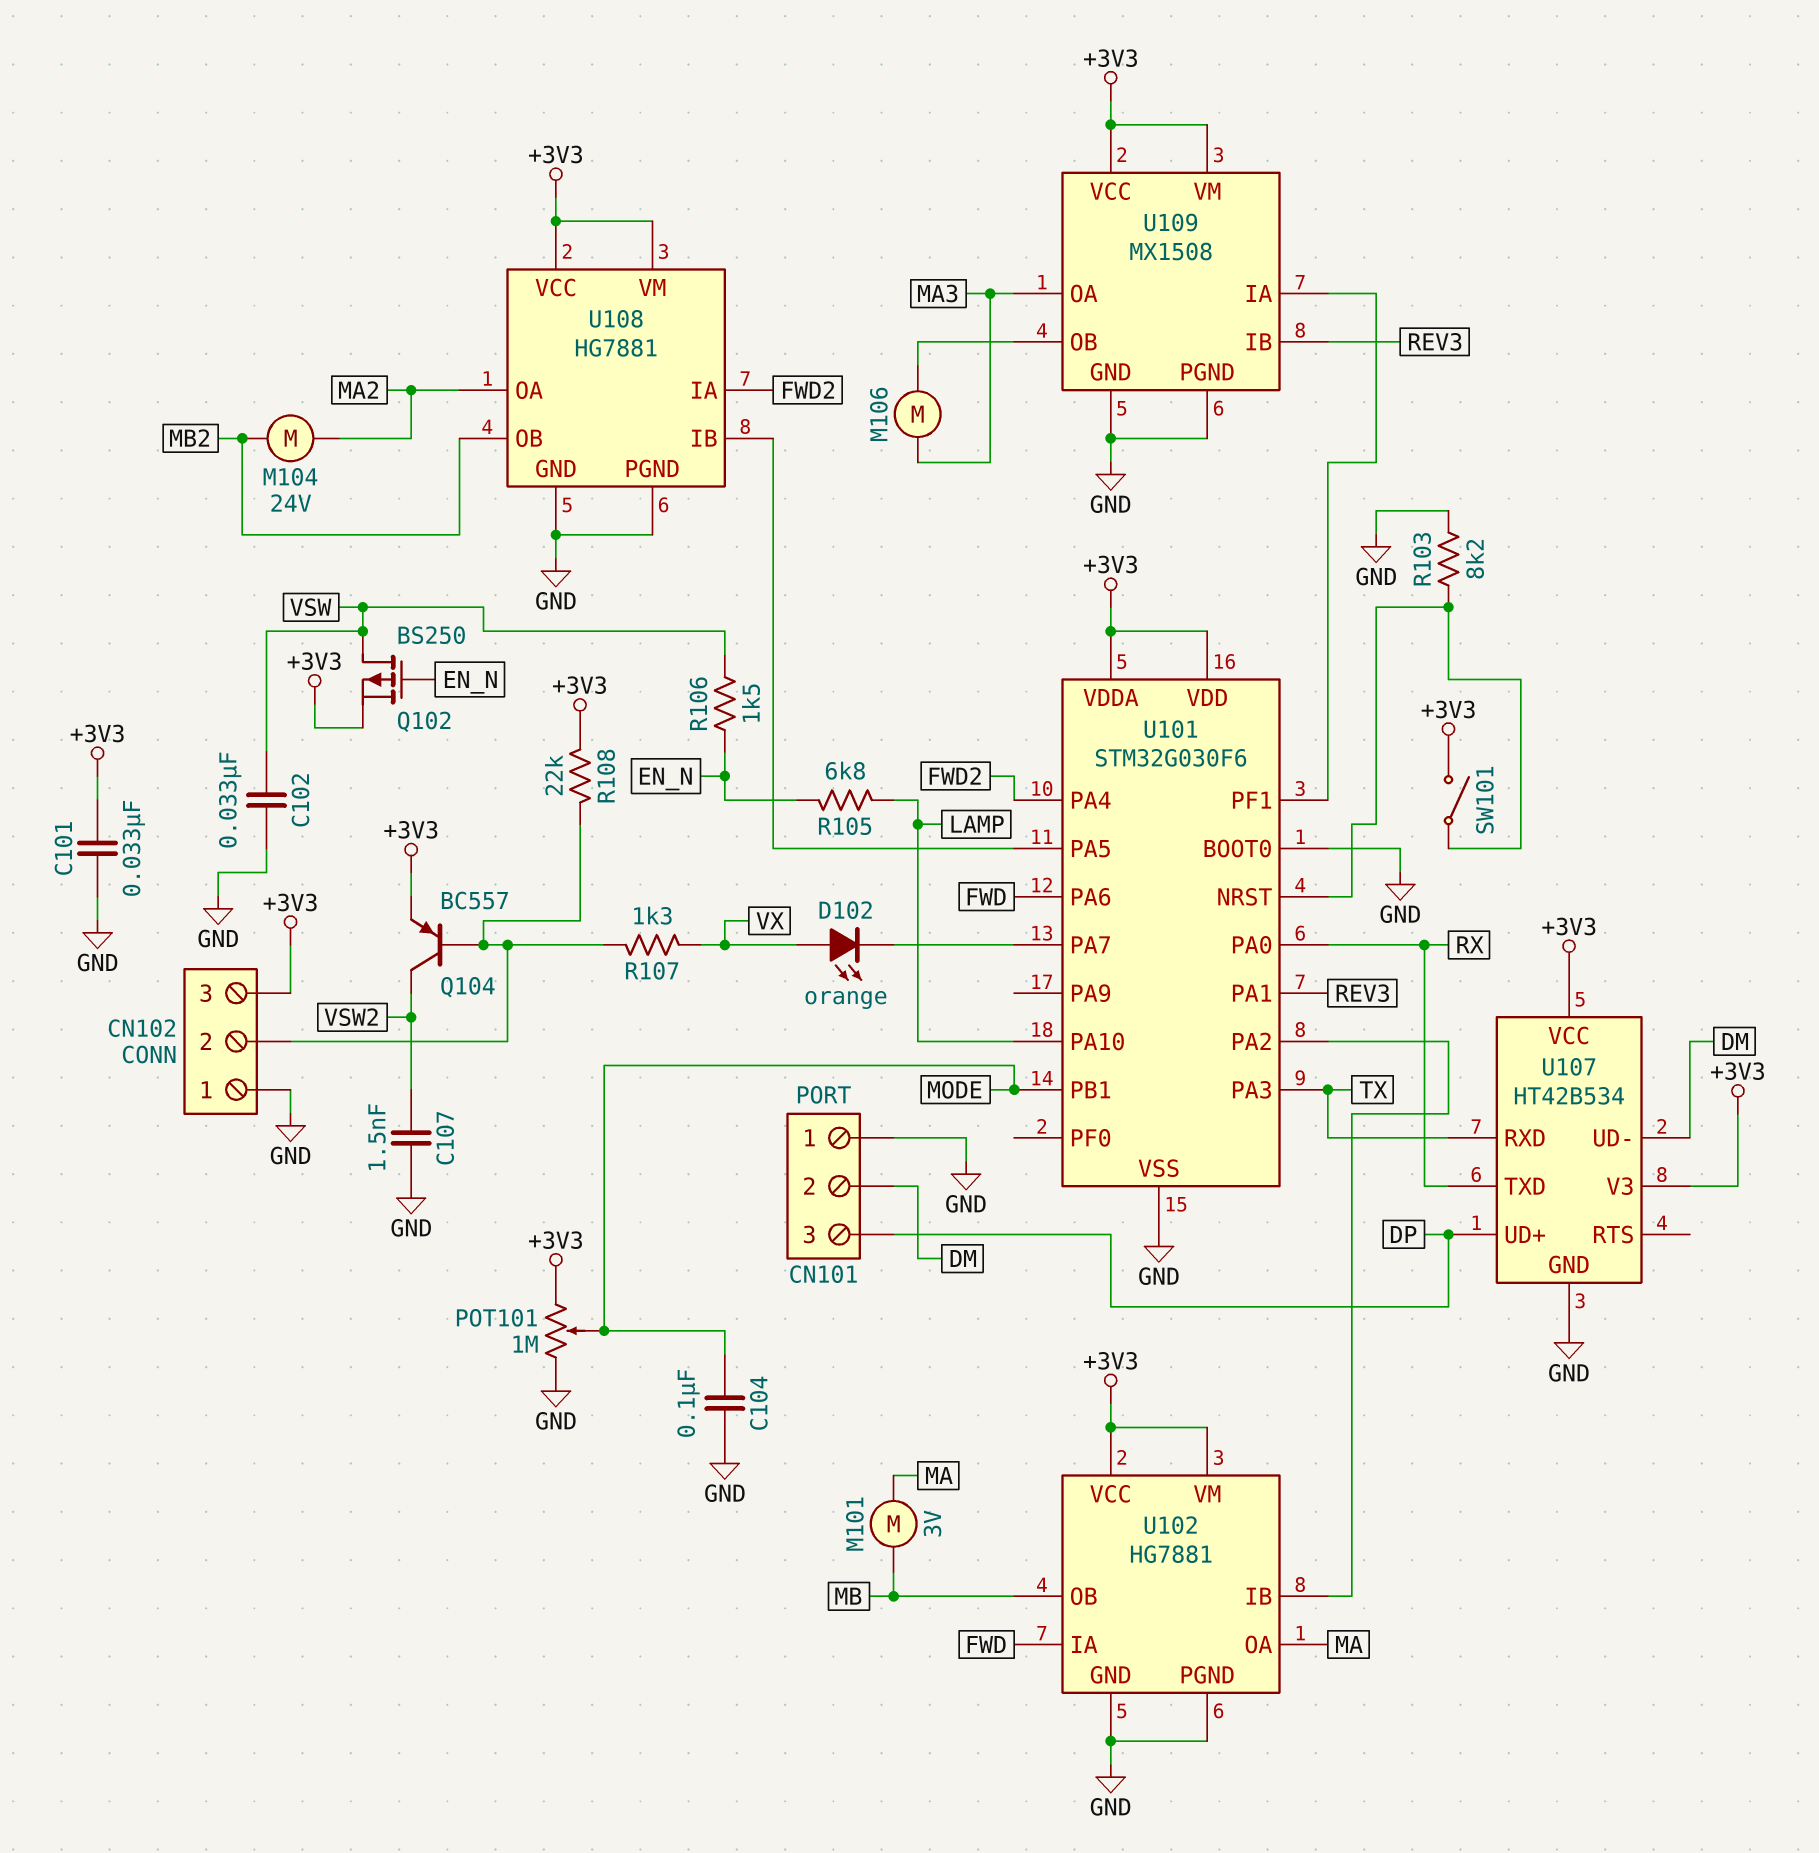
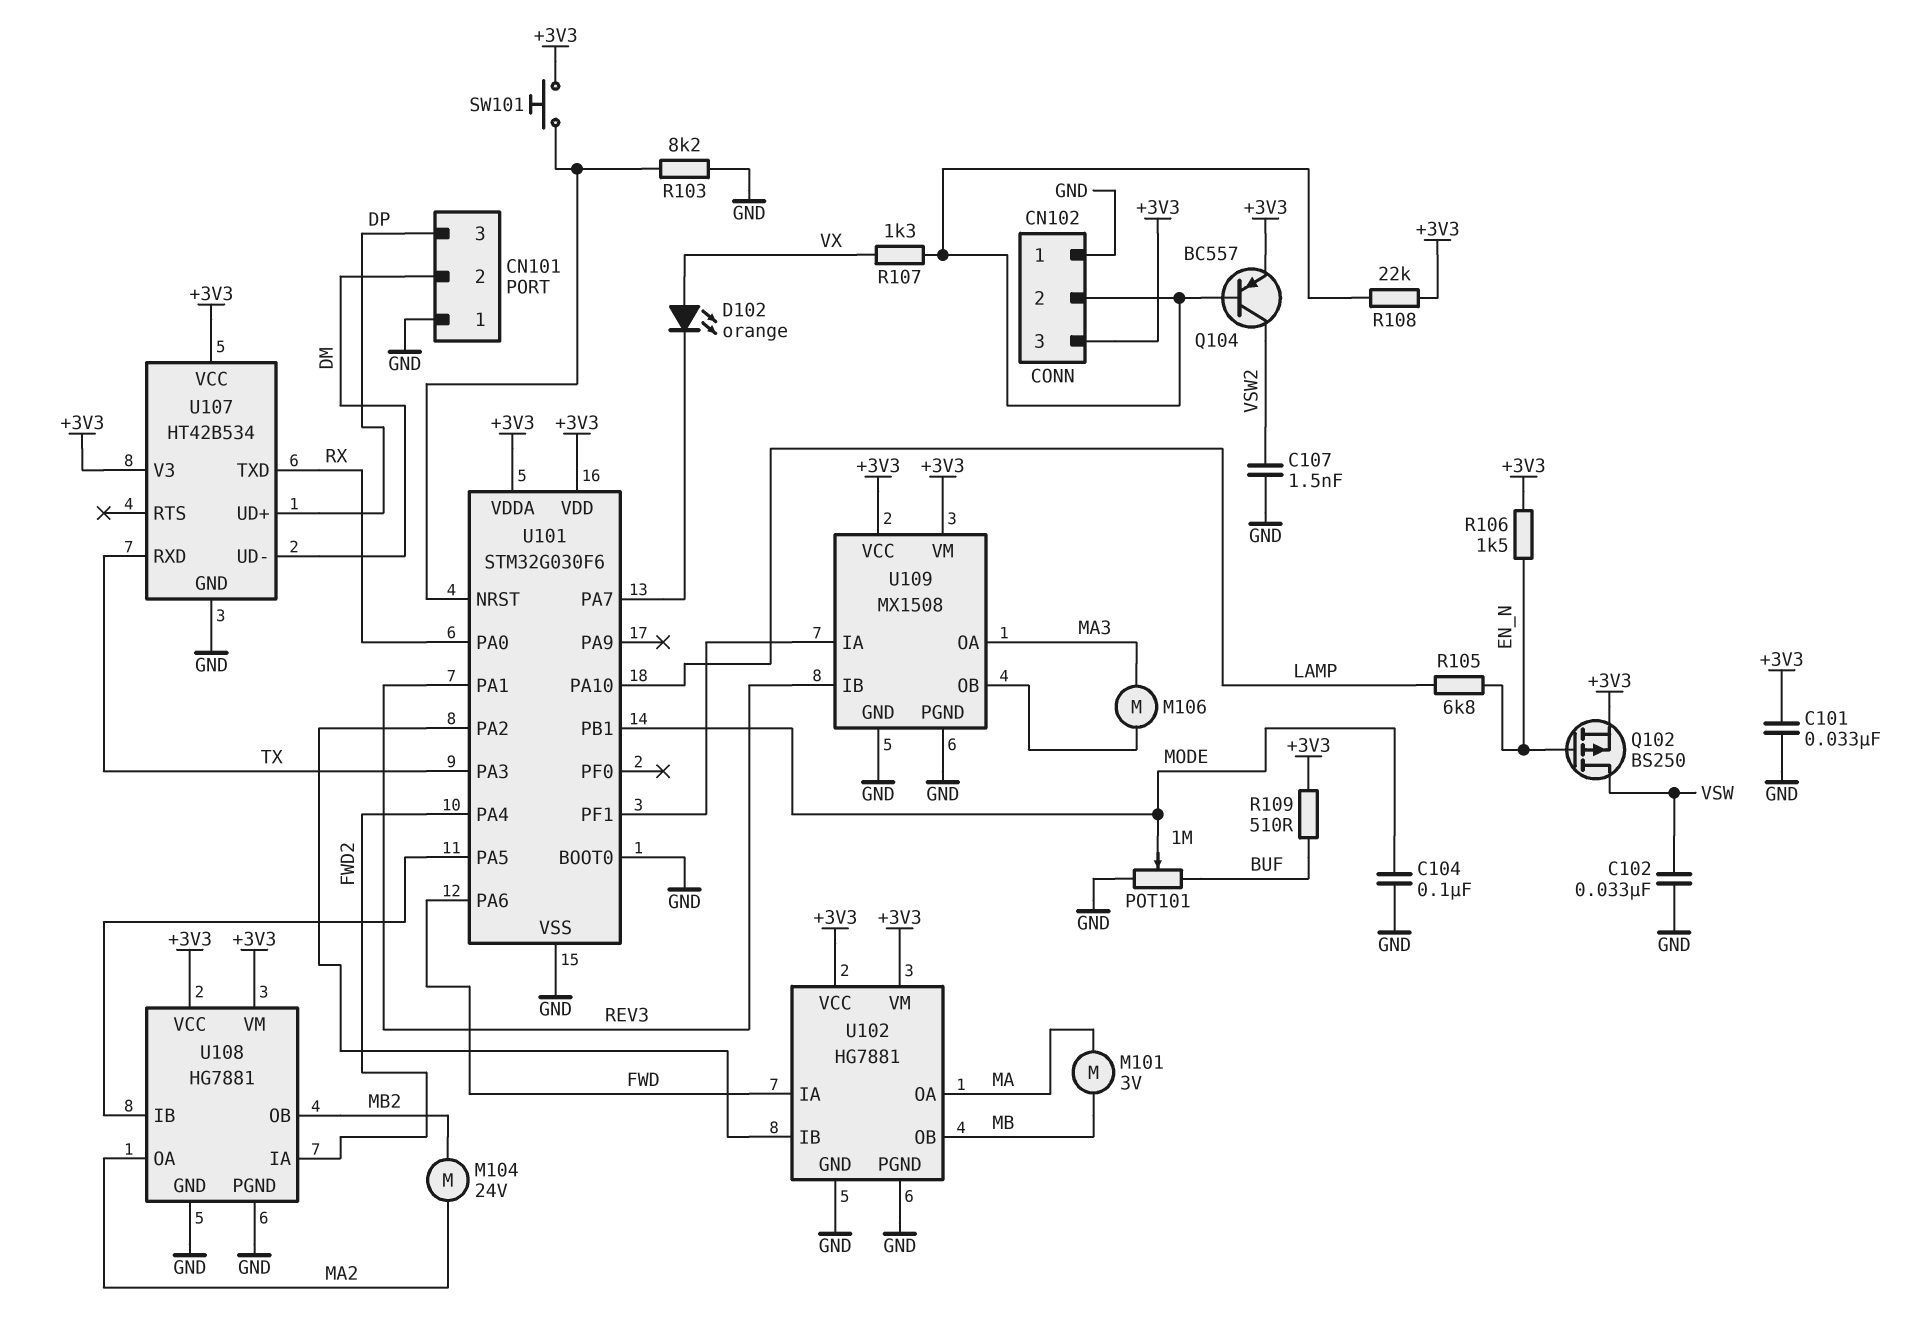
POT101: 1M (+3V3, GND, wiper MODE) -> 1M (BUF, GND, wiper MODE)
R106: 1.5k (EN_N, VSW) -> 1.5k (+3V3, EN_N)
R109: none -> 510 (+3V3, BUF)
SW101: switch (+3V3, U101/NRST) -> button (+3V3, U101/NRST)

